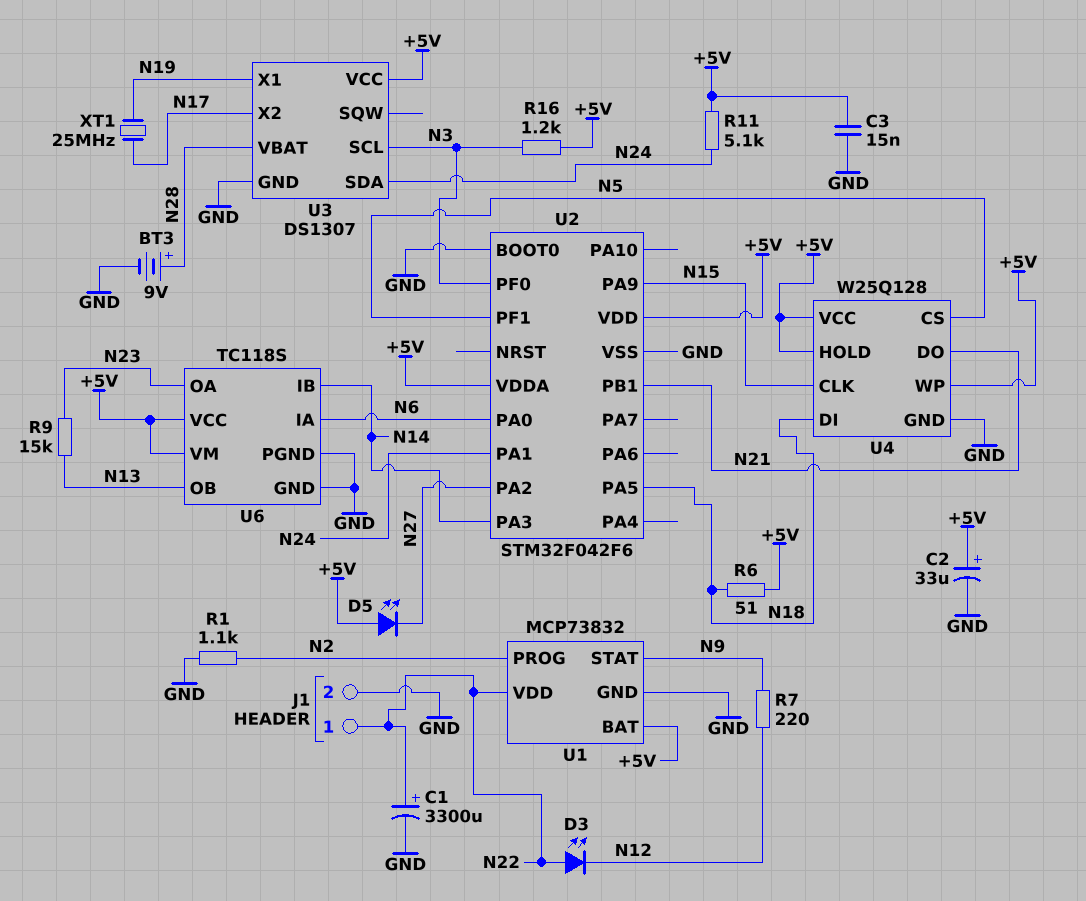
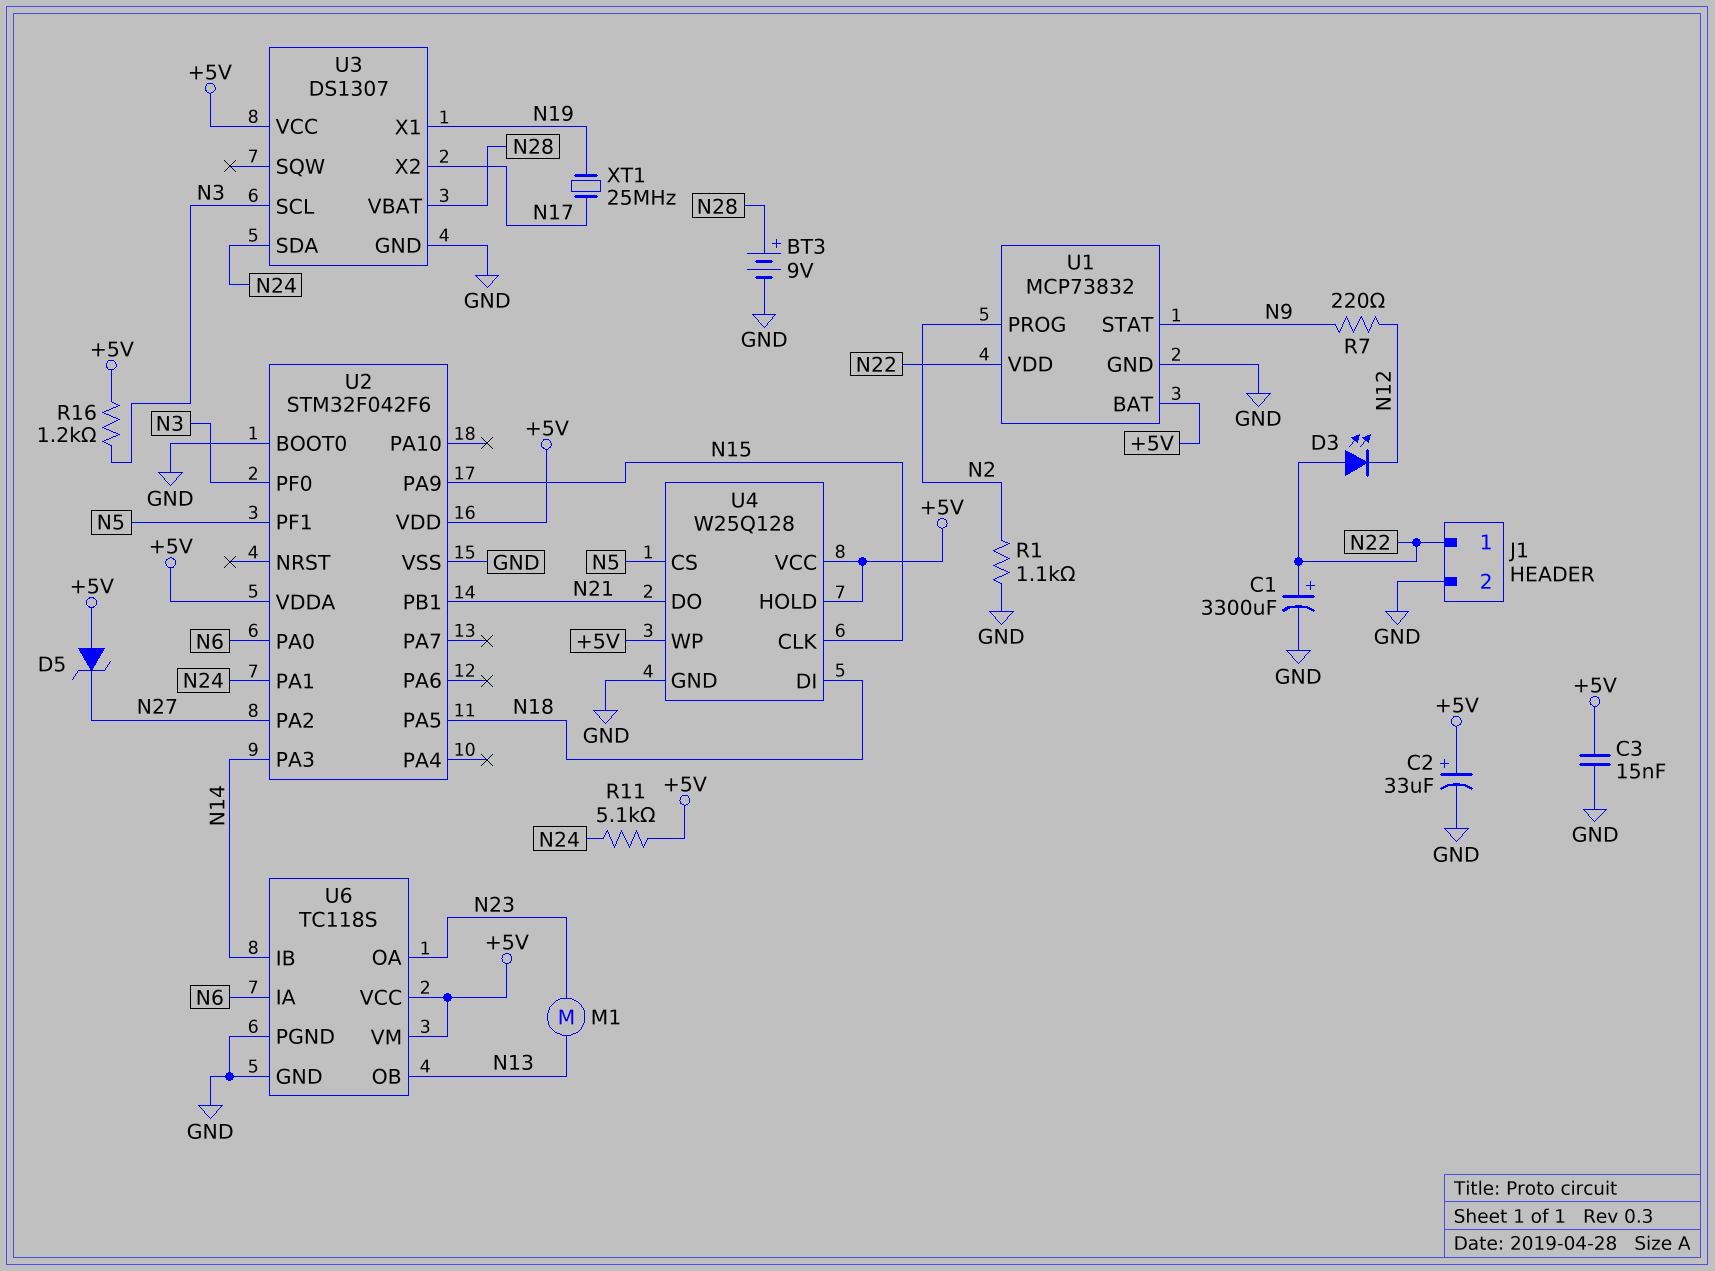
D5: LED (A +5V, K N27) -> zener (A +5V, K N27)
M1: none -> motor (N13, N23)
R6: 51 (+5V, N18) -> none
R9: 15k (N13, N23) -> none

